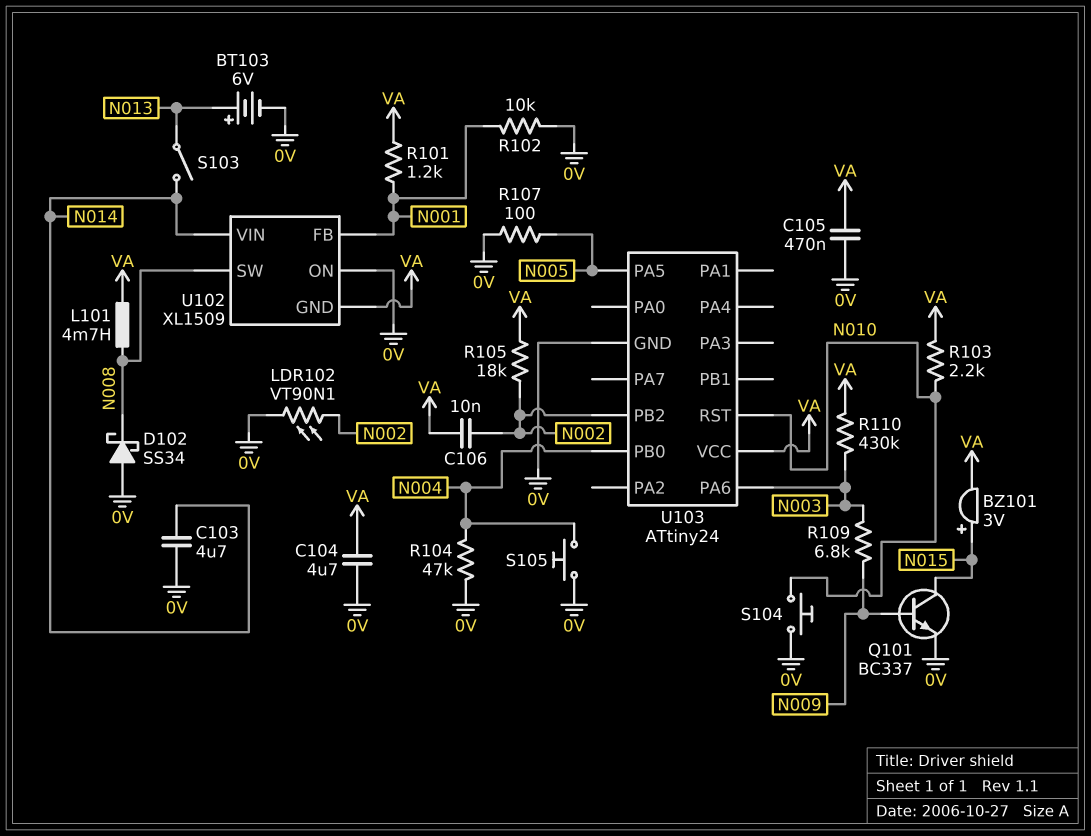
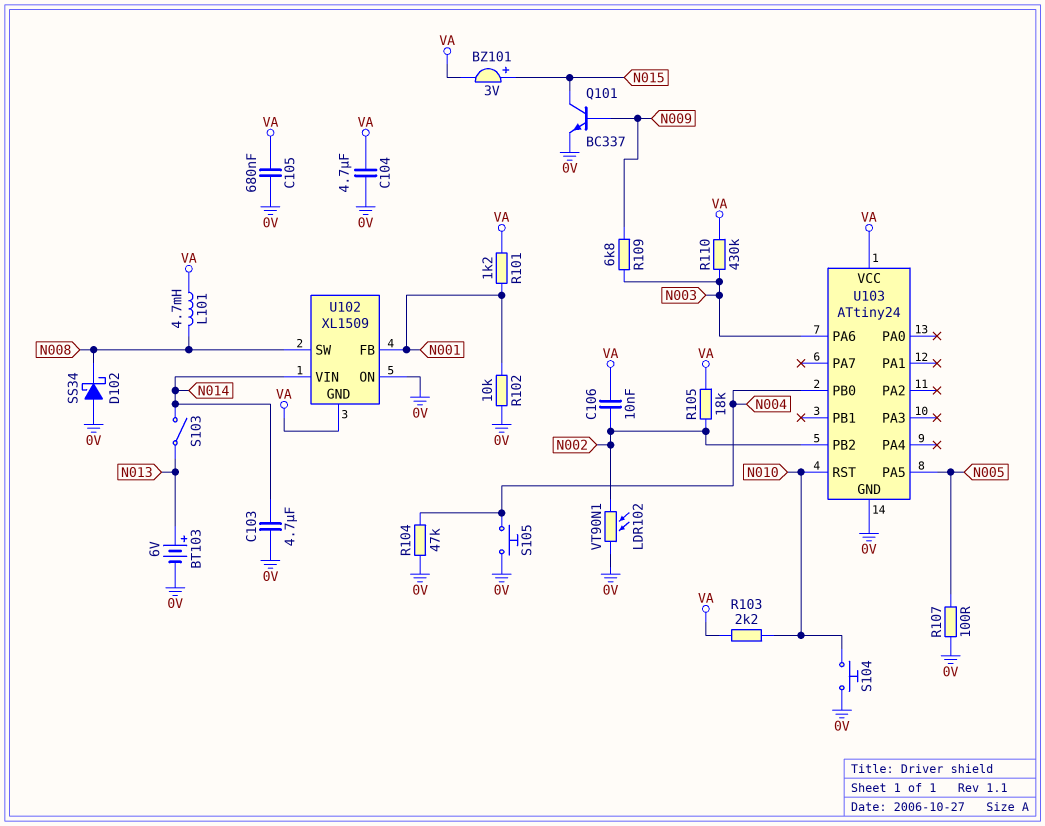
C105: 470nF (0V, VA) -> 680nF (0V, VA)

